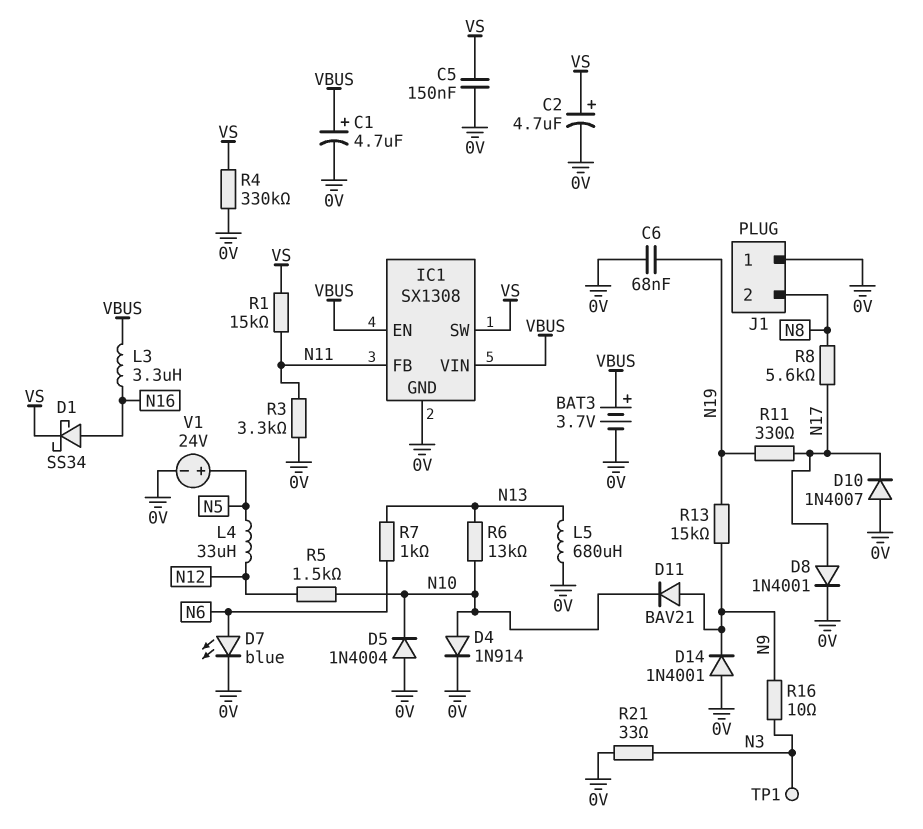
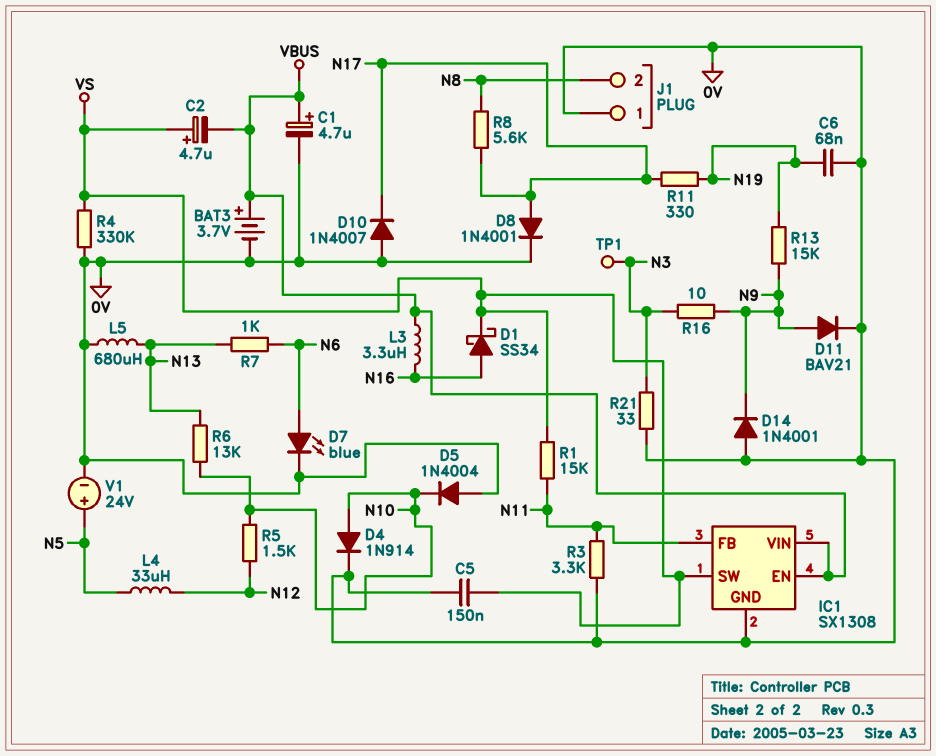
C2: 4.7uF (plus VS, minus 0V) -> 4.7uF (plus VS, minus VBUS)
D11: diode BAV21 (A N9, K N10) -> diode BAV21 (A N9, K 0V)

